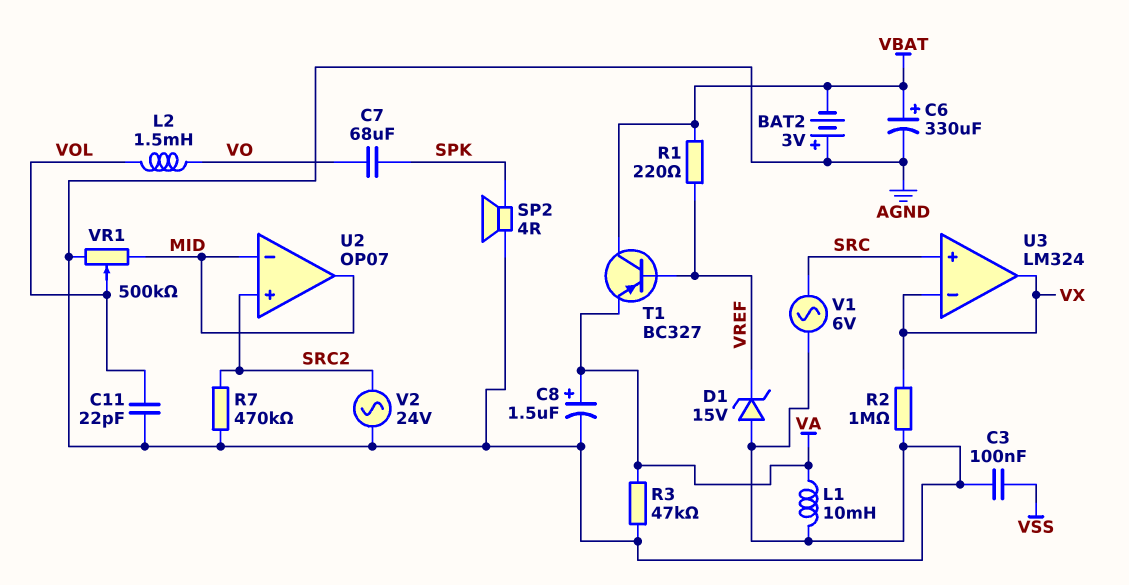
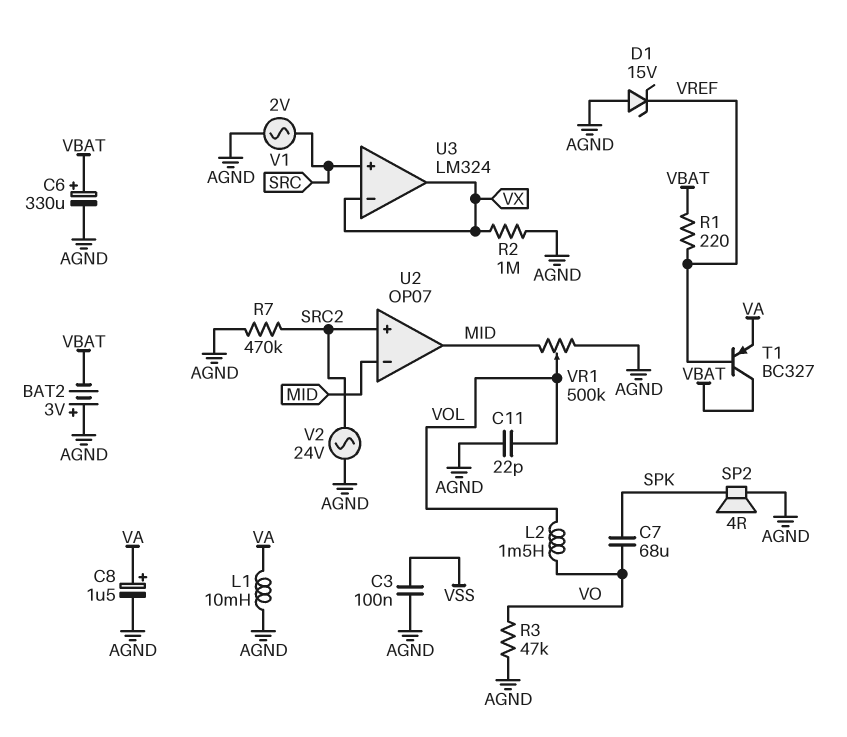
R3: 47k (AGND, VA) -> 47k (AGND, VO)
V1: AC 6V (AGND, SRC) -> AC 2V (AGND, SRC)

